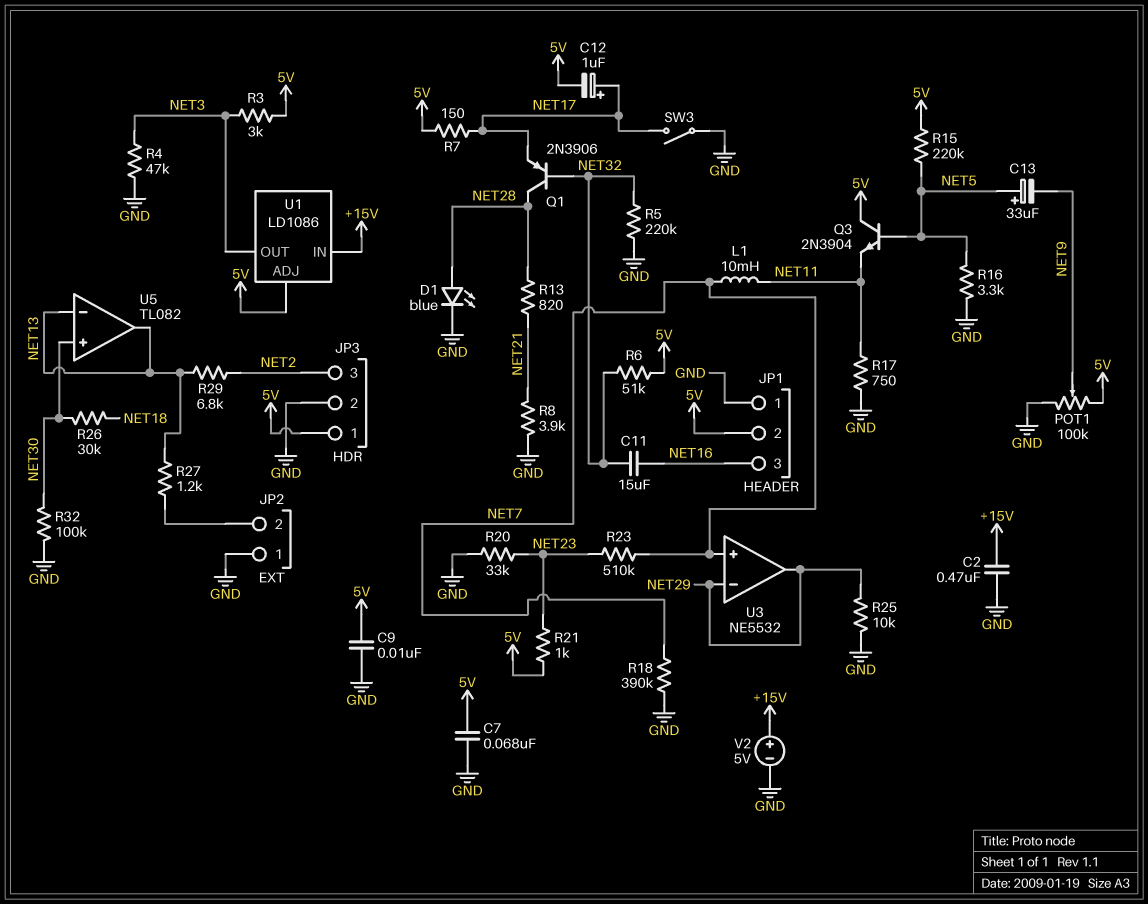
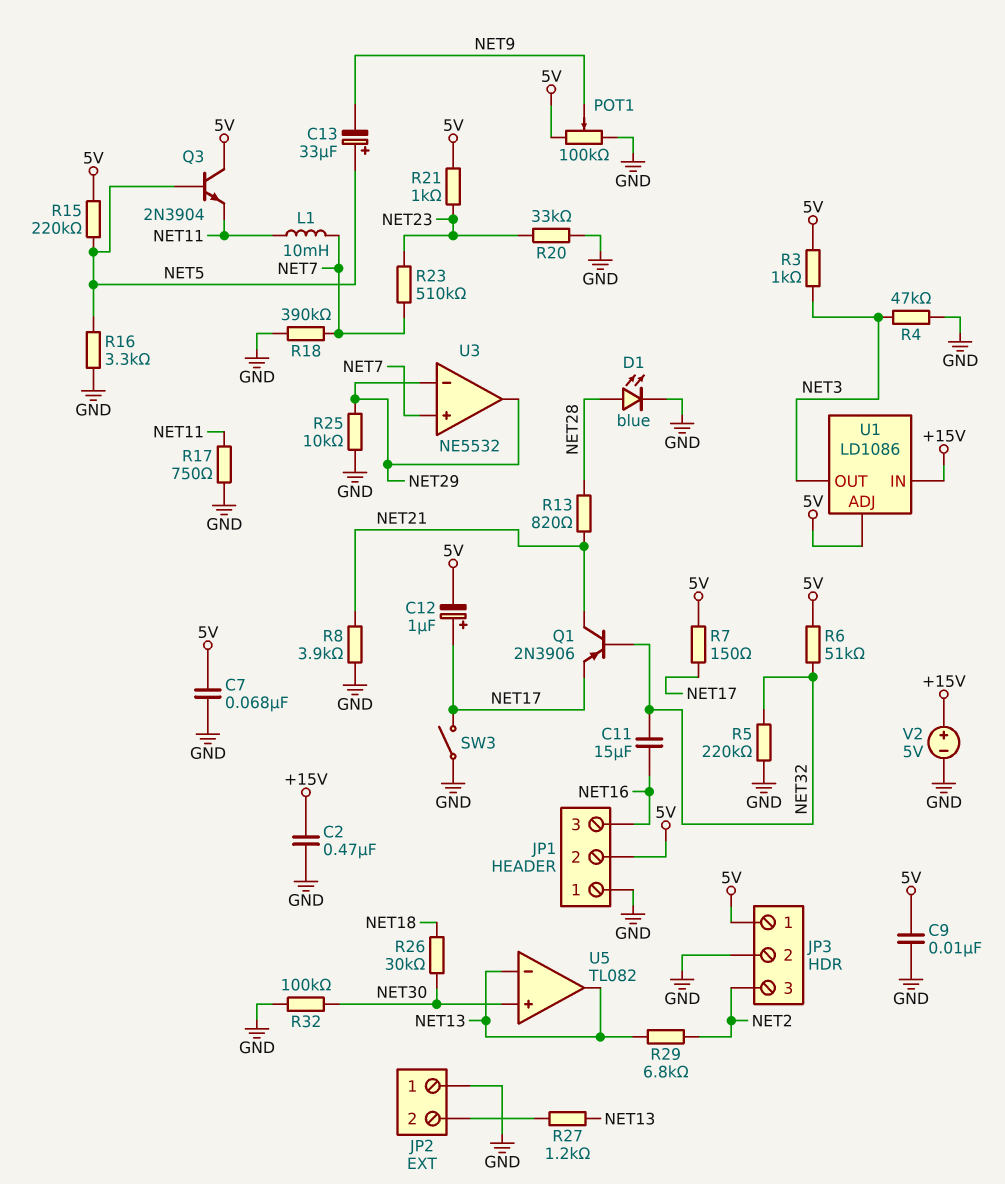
Q1: PNP 2N3906 (B NET32, C NET28, E NET17) -> PNP 2N3906 (B NET32, C NET21, E NET17)
R3: 3k (5V, NET3) -> 1k (5V, NET3)

